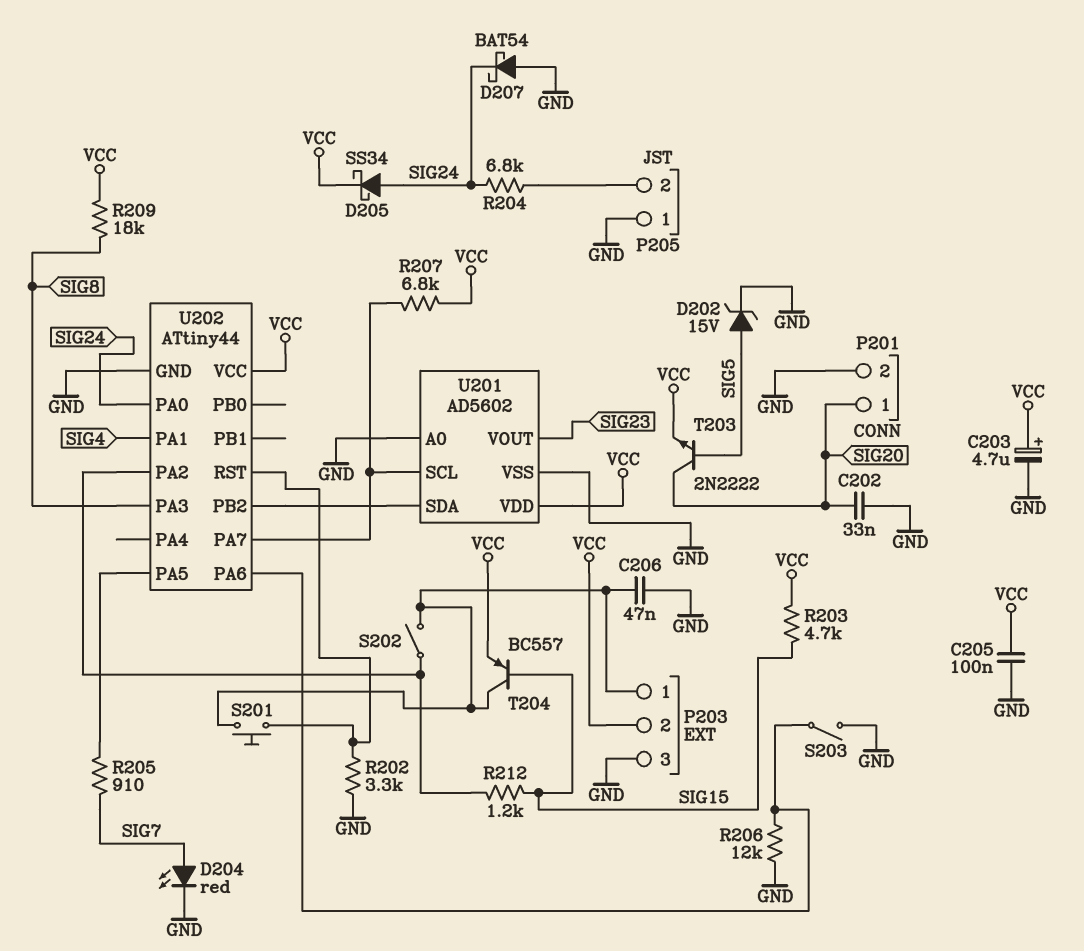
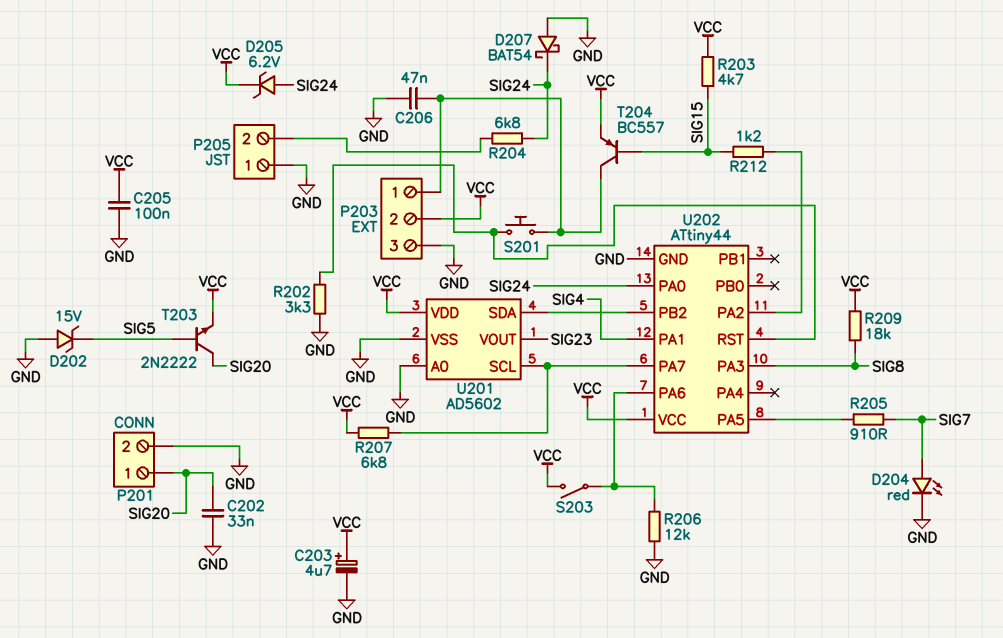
D202: zener 15V (A SIG5, K GND) -> zener 15V (A GND, K SIG5)
D205: schottky SS34 (A SIG24, K VCC) -> zener 6.2V (A SIG24, K VCC)
S202: switch (P203/1, U202/PA2) -> none
S203: switch (GND, U202/PA6) -> switch (U202/PA6, VCC)

